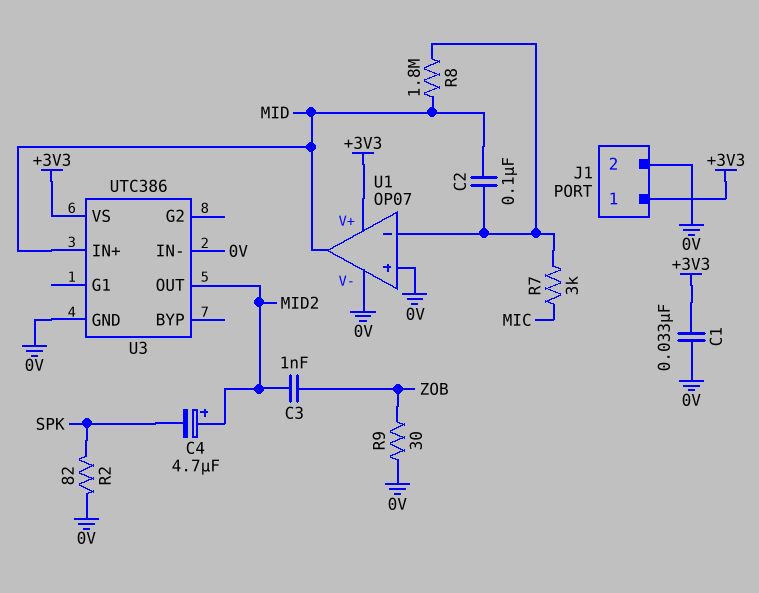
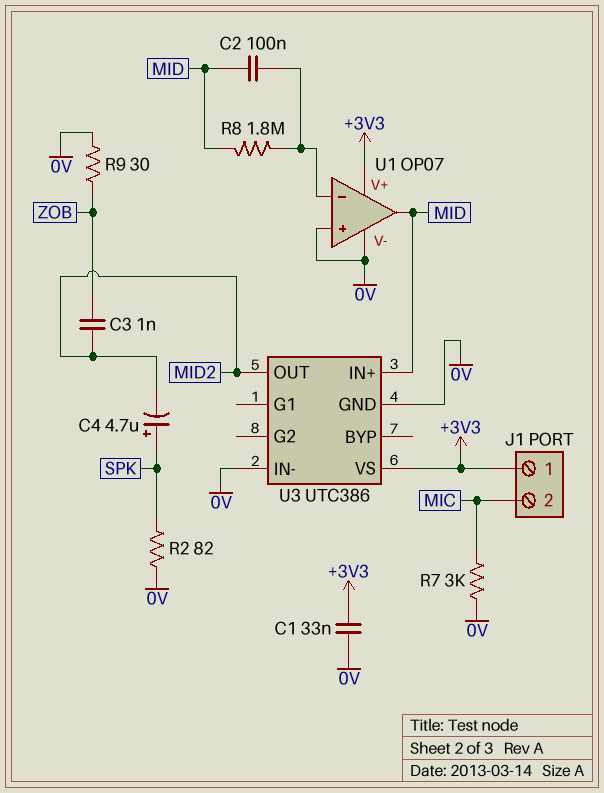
C4: 4.7uF (plus MID2, minus SPK) -> 4.7uF (plus SPK, minus MID2)
J1 pin 2: 0V -> MIC
R7: 3k (MIC, U1/in-) -> 3k (0V, MIC)

